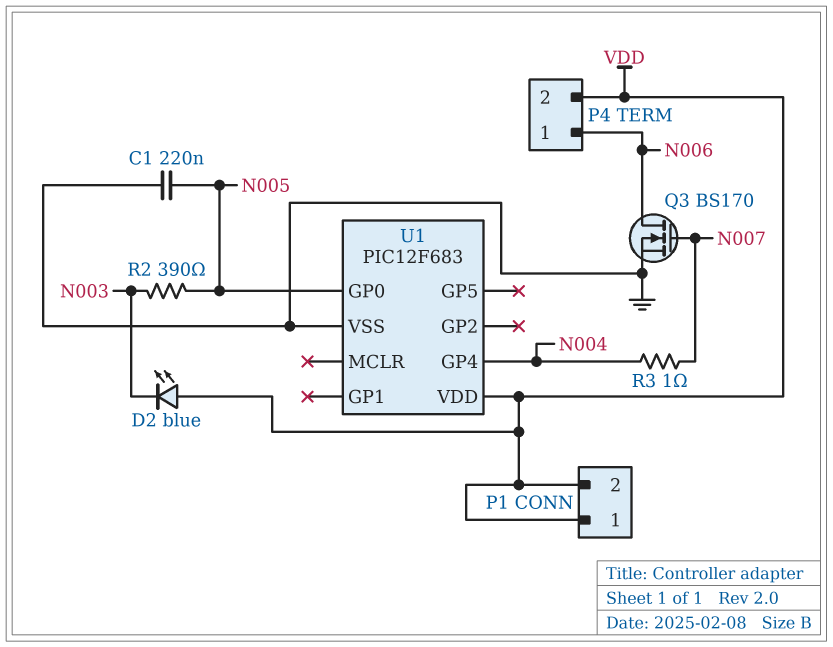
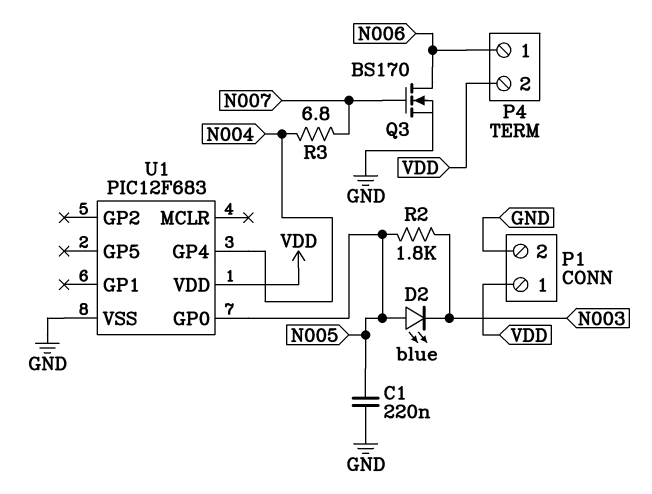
D2: LED blue (A VDD, K N003) -> LED blue (A N005, K N003)
P1 pin 2: VDD -> GND
R2: 390 (N003, N005) -> 1.8k (N003, N005)
R3: 1 (N004, N007) -> 6.8 (N004, N007)

